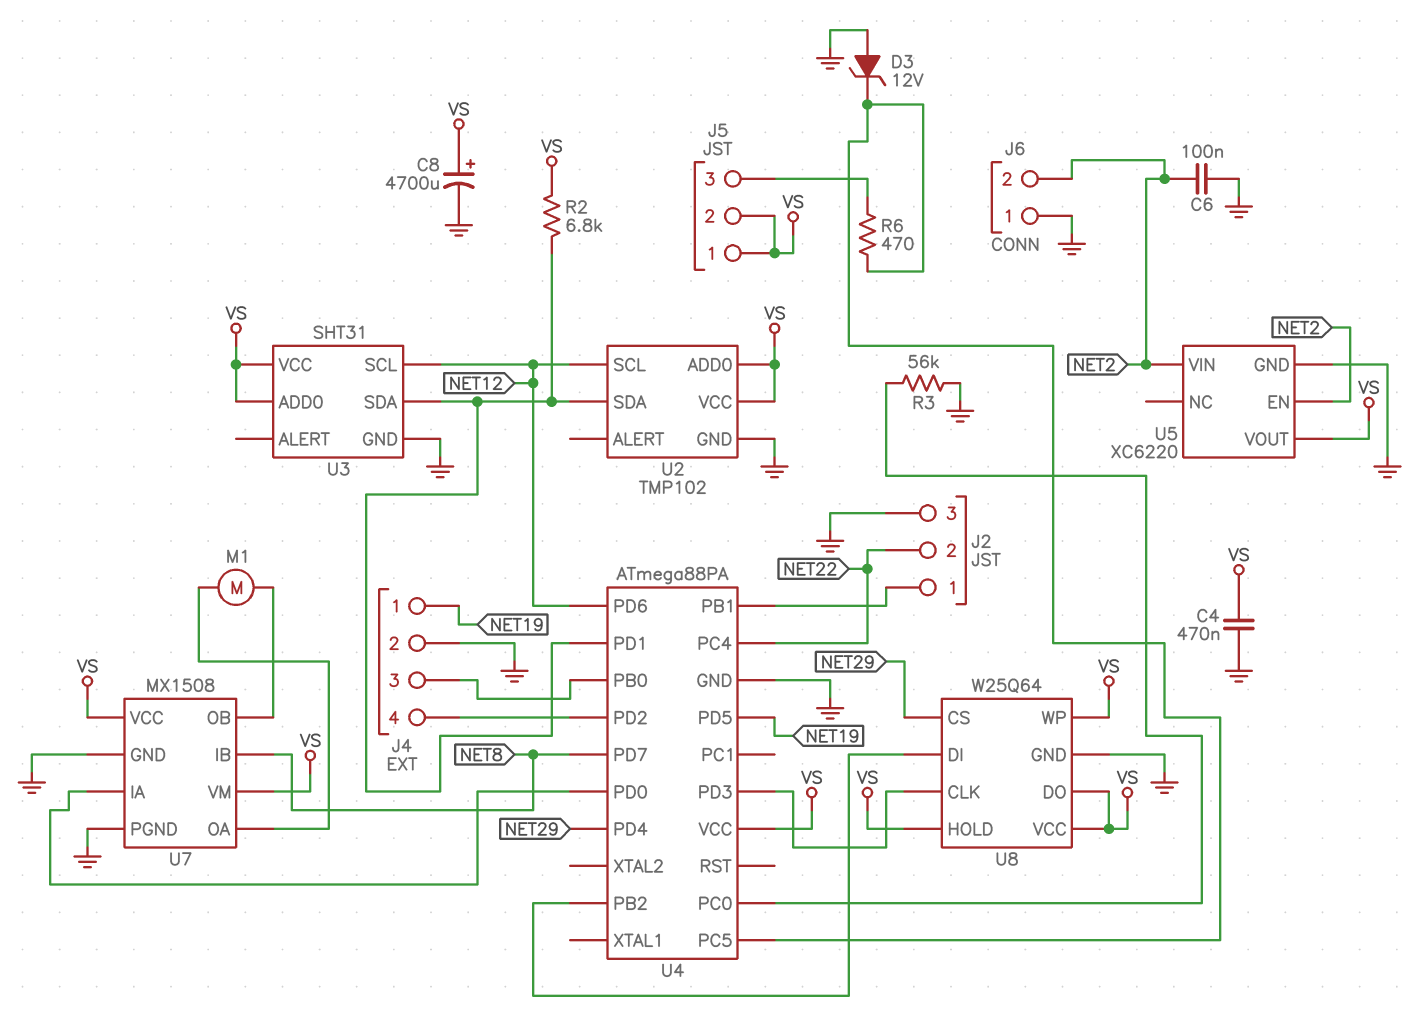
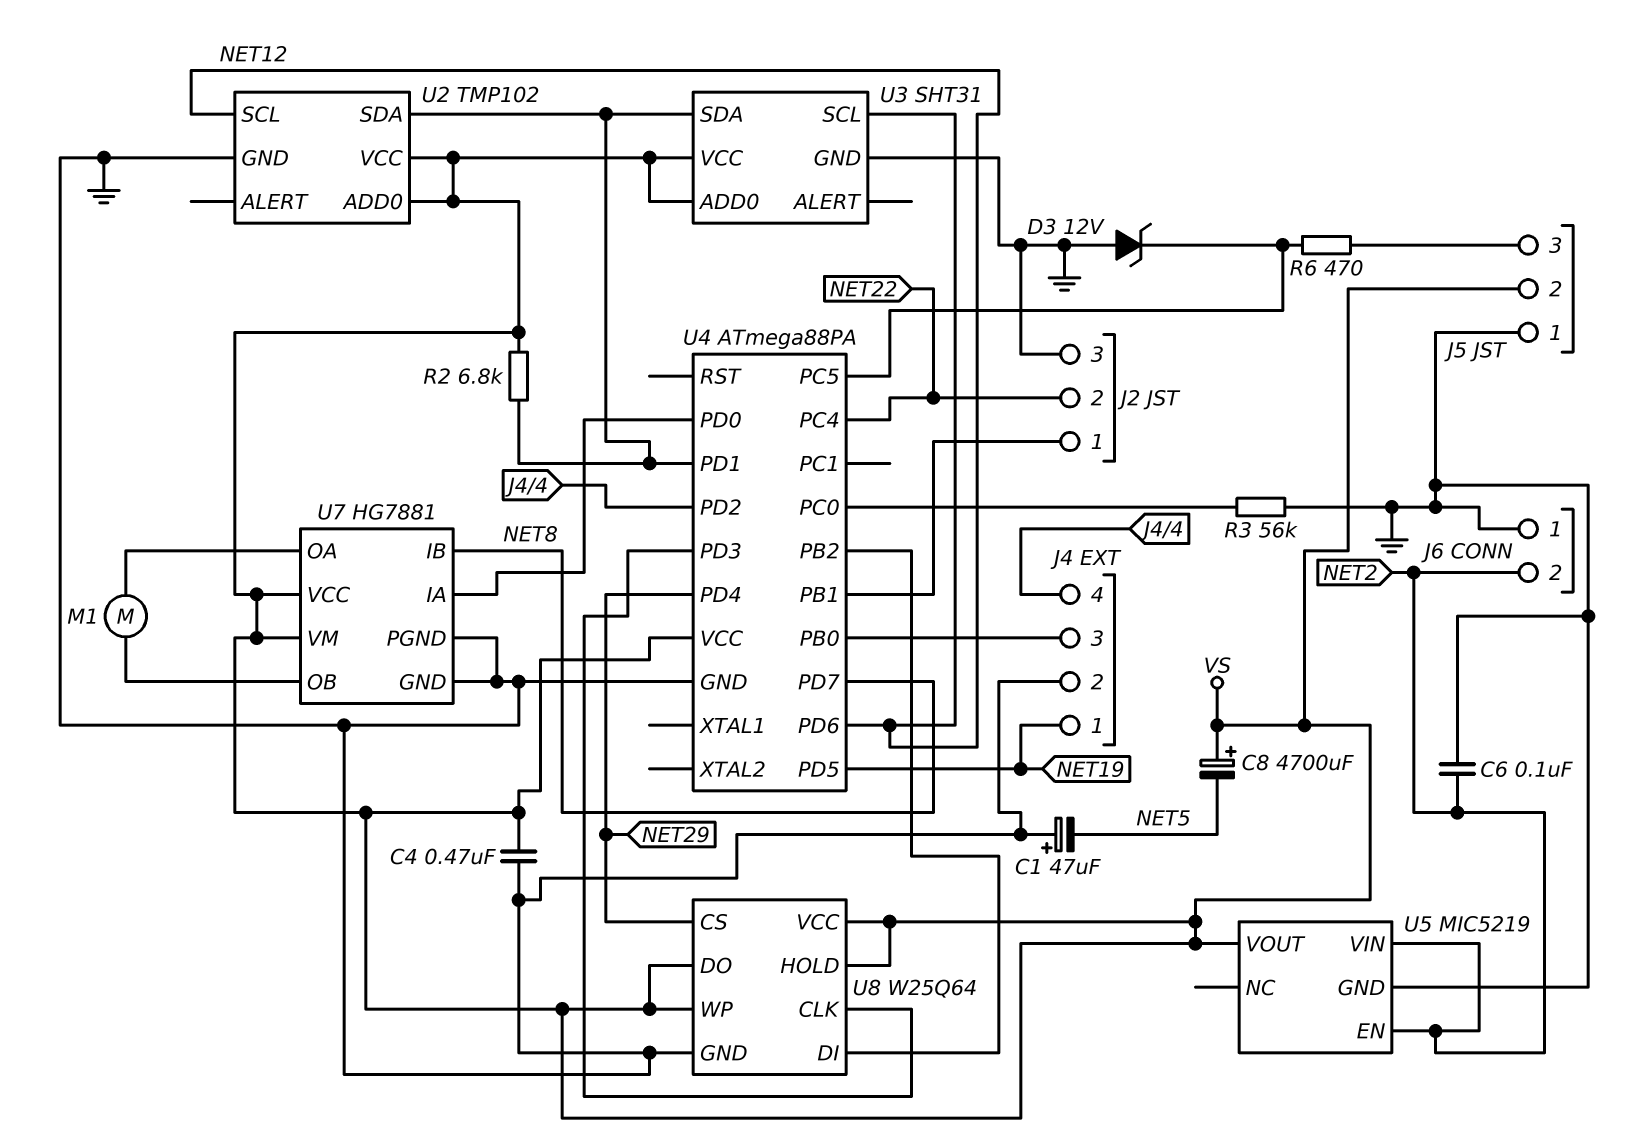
C1: none -> 47uF (plus GND, minus NET5)
C8: 4700uF (plus VS, minus GND) -> 4700uF (plus VS, minus NET5)
J5 pin 1: VS -> GND
U5: XC6220 -> MIC5219
U7: MX1508 -> HG7881

